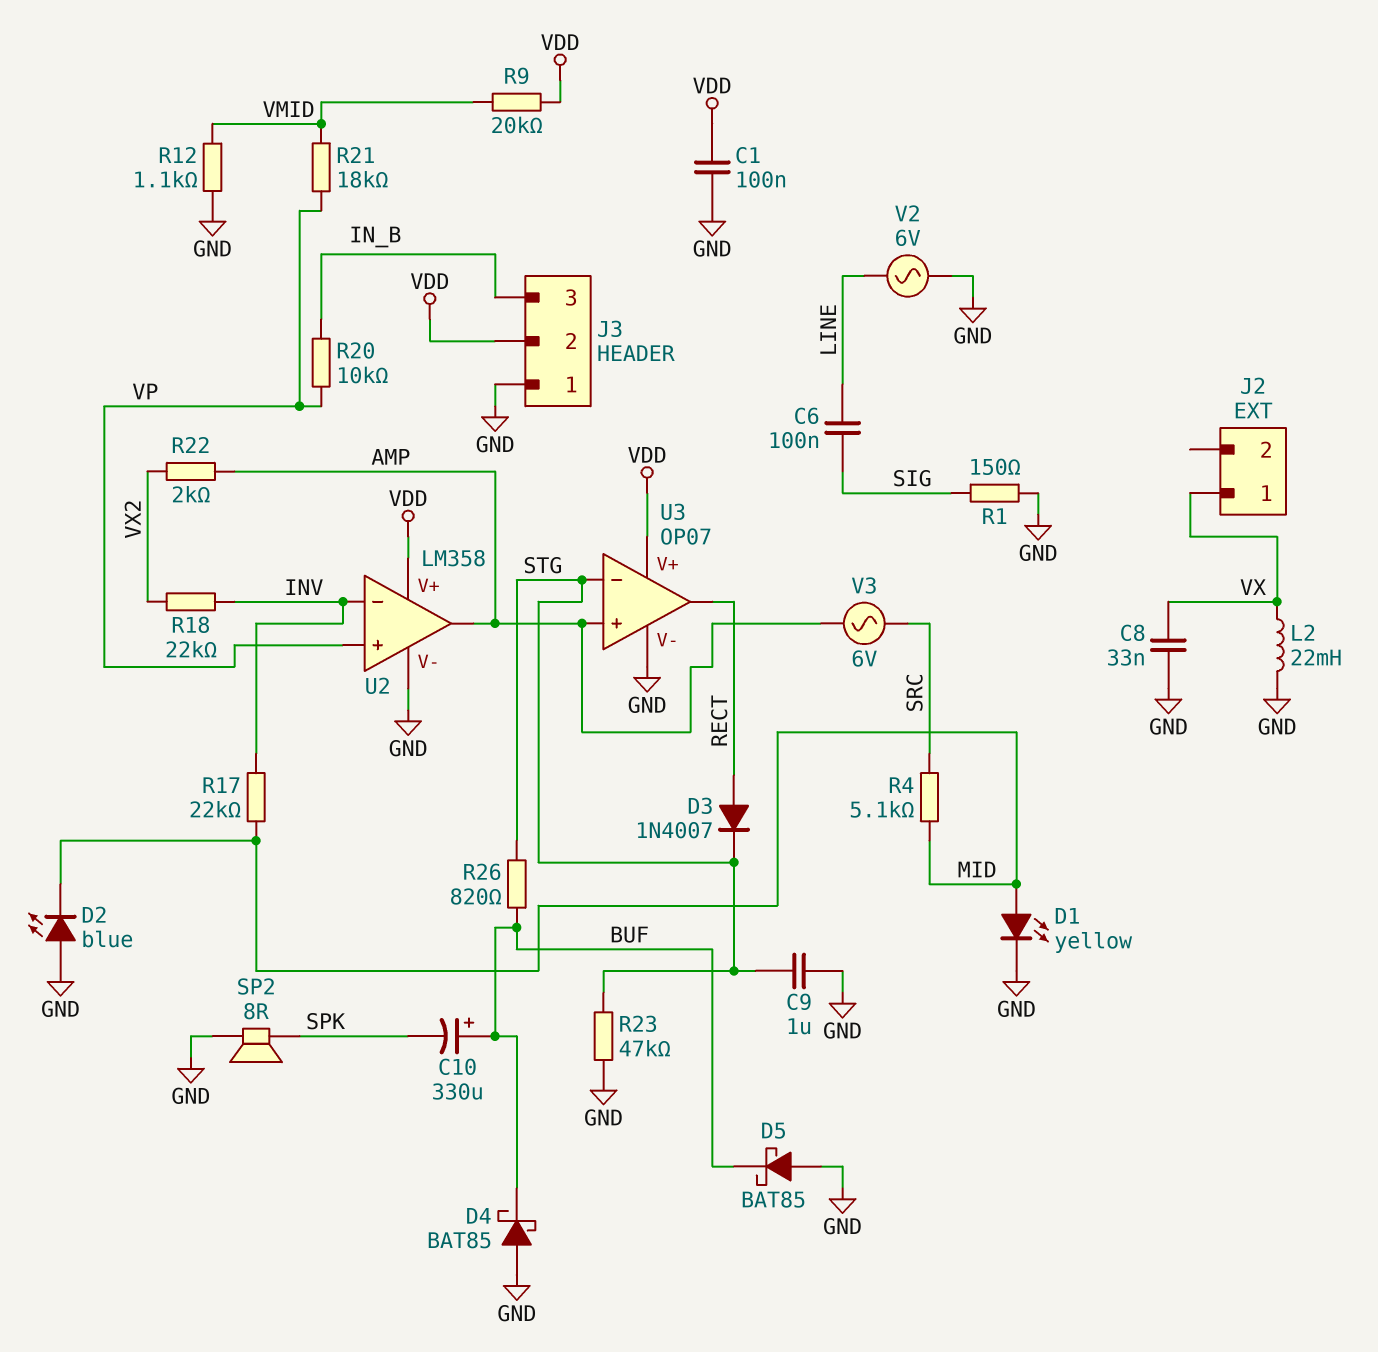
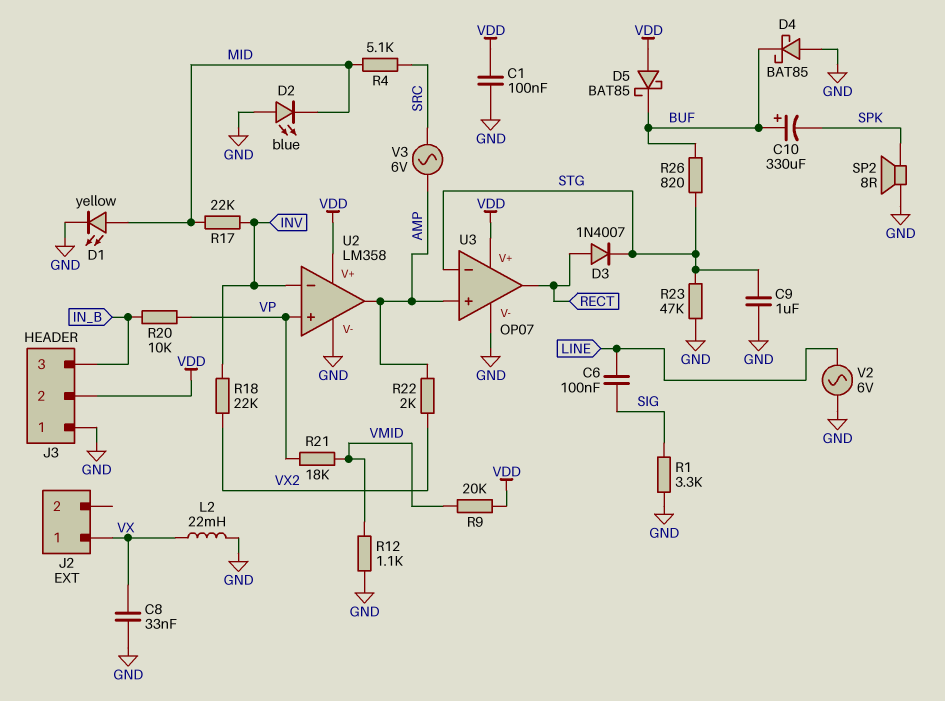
D5: schottky BAT85 (A GND, K BUF) -> schottky BAT85 (A VDD, K BUF)
R1: 150 (GND, SIG) -> 3.3k (GND, SIG)

